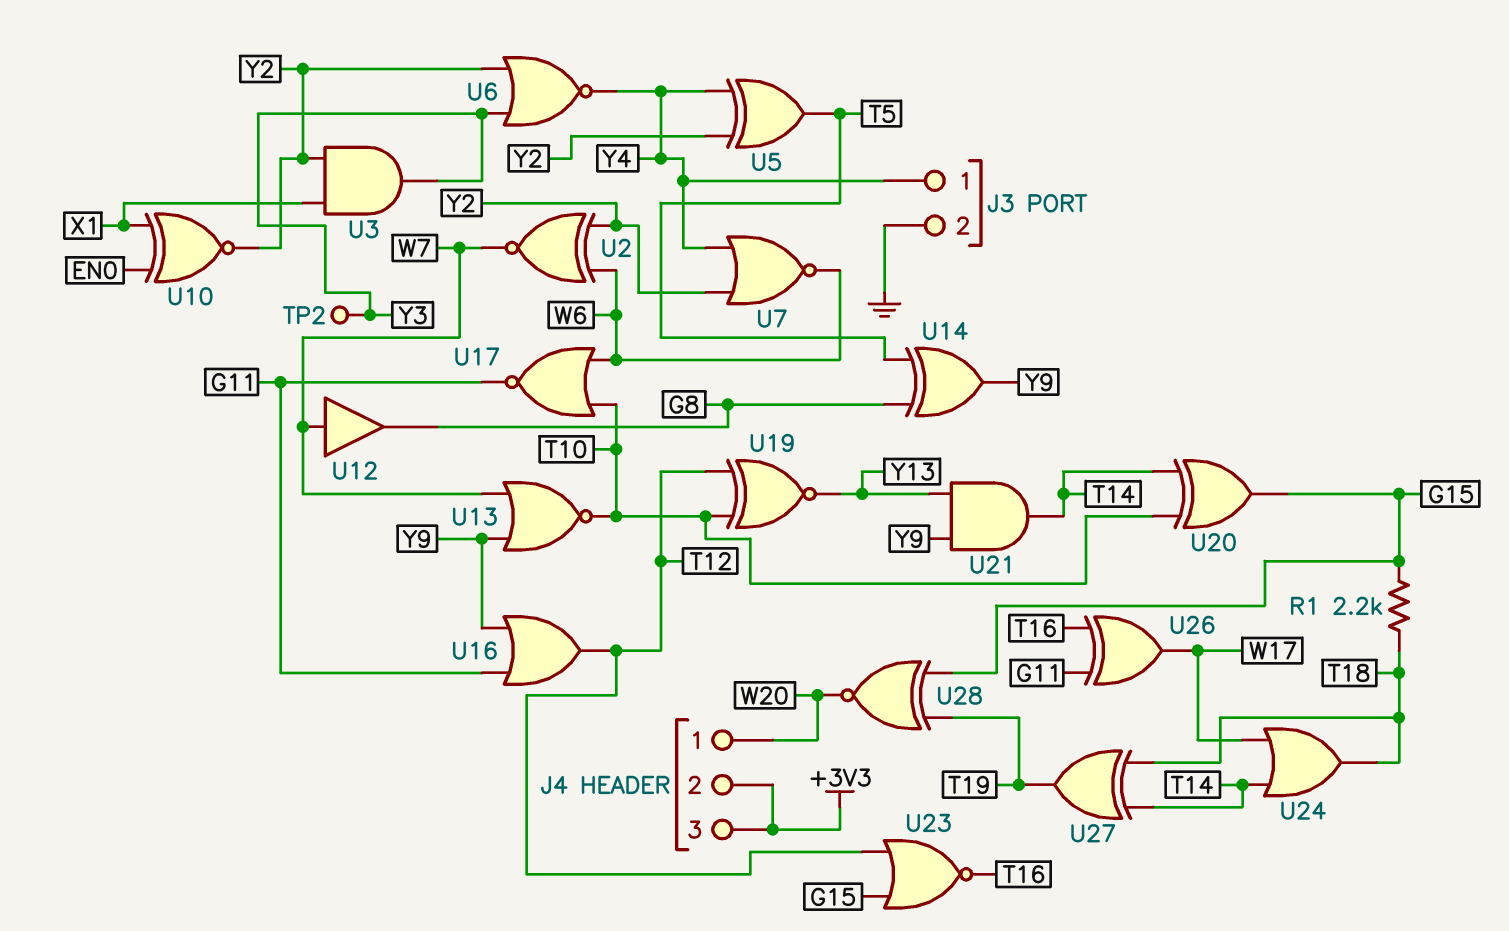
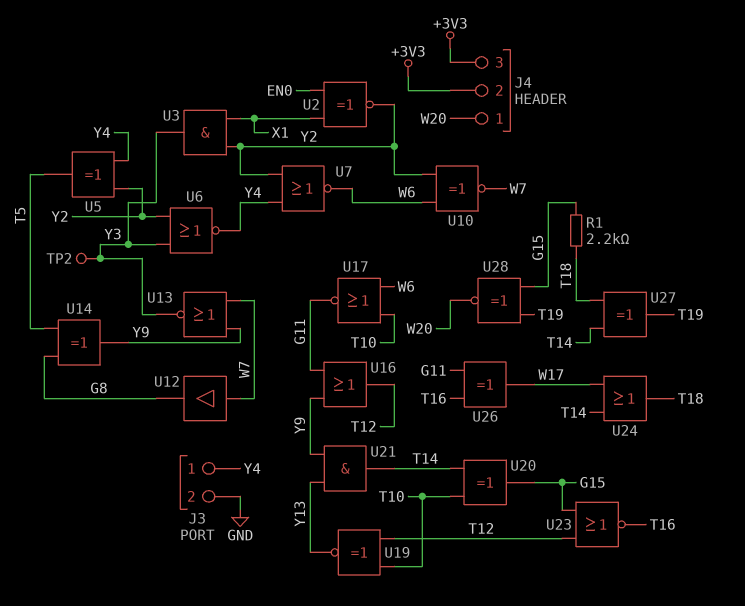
U2: XNOR (in W6, in Y2, out W7) -> XNOR (in EN0, in X1, out Y2)
U10: XNOR (in EN0, in X1, out Y2) -> XNOR (in W6, in Y2, out W7)
U13: NOR (in W7, in Y9, out T10) -> NOR (in W7, in Y9, out Y3)

